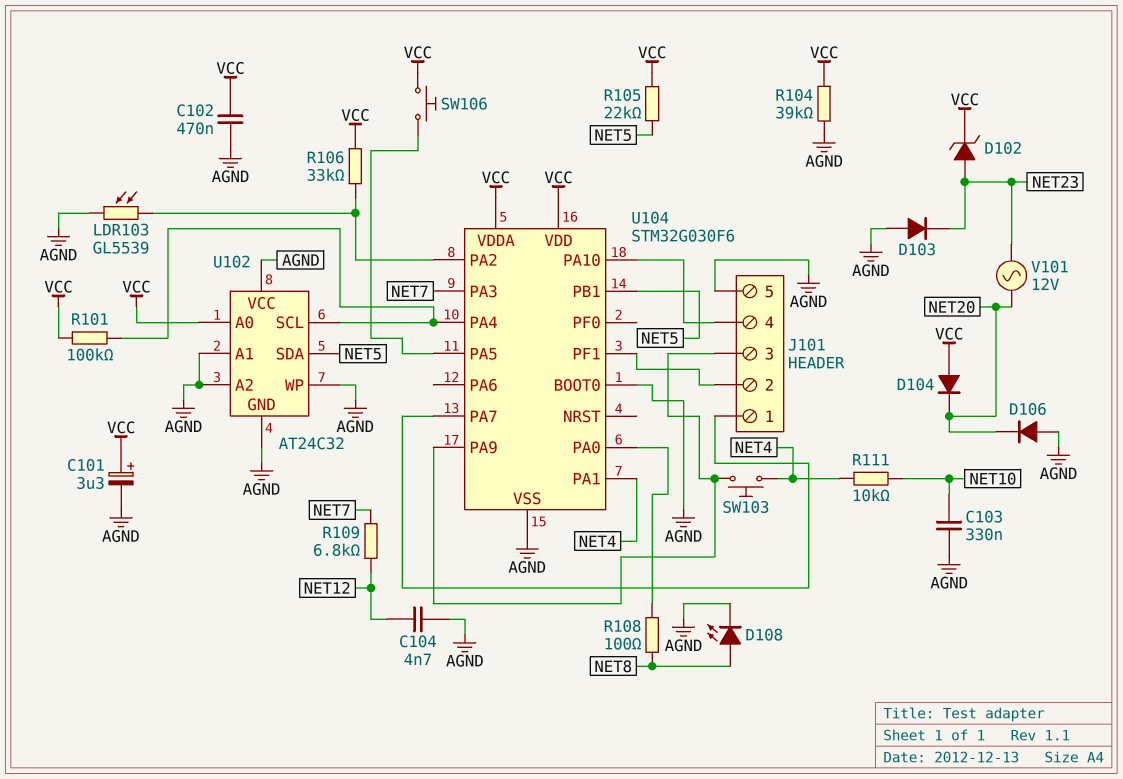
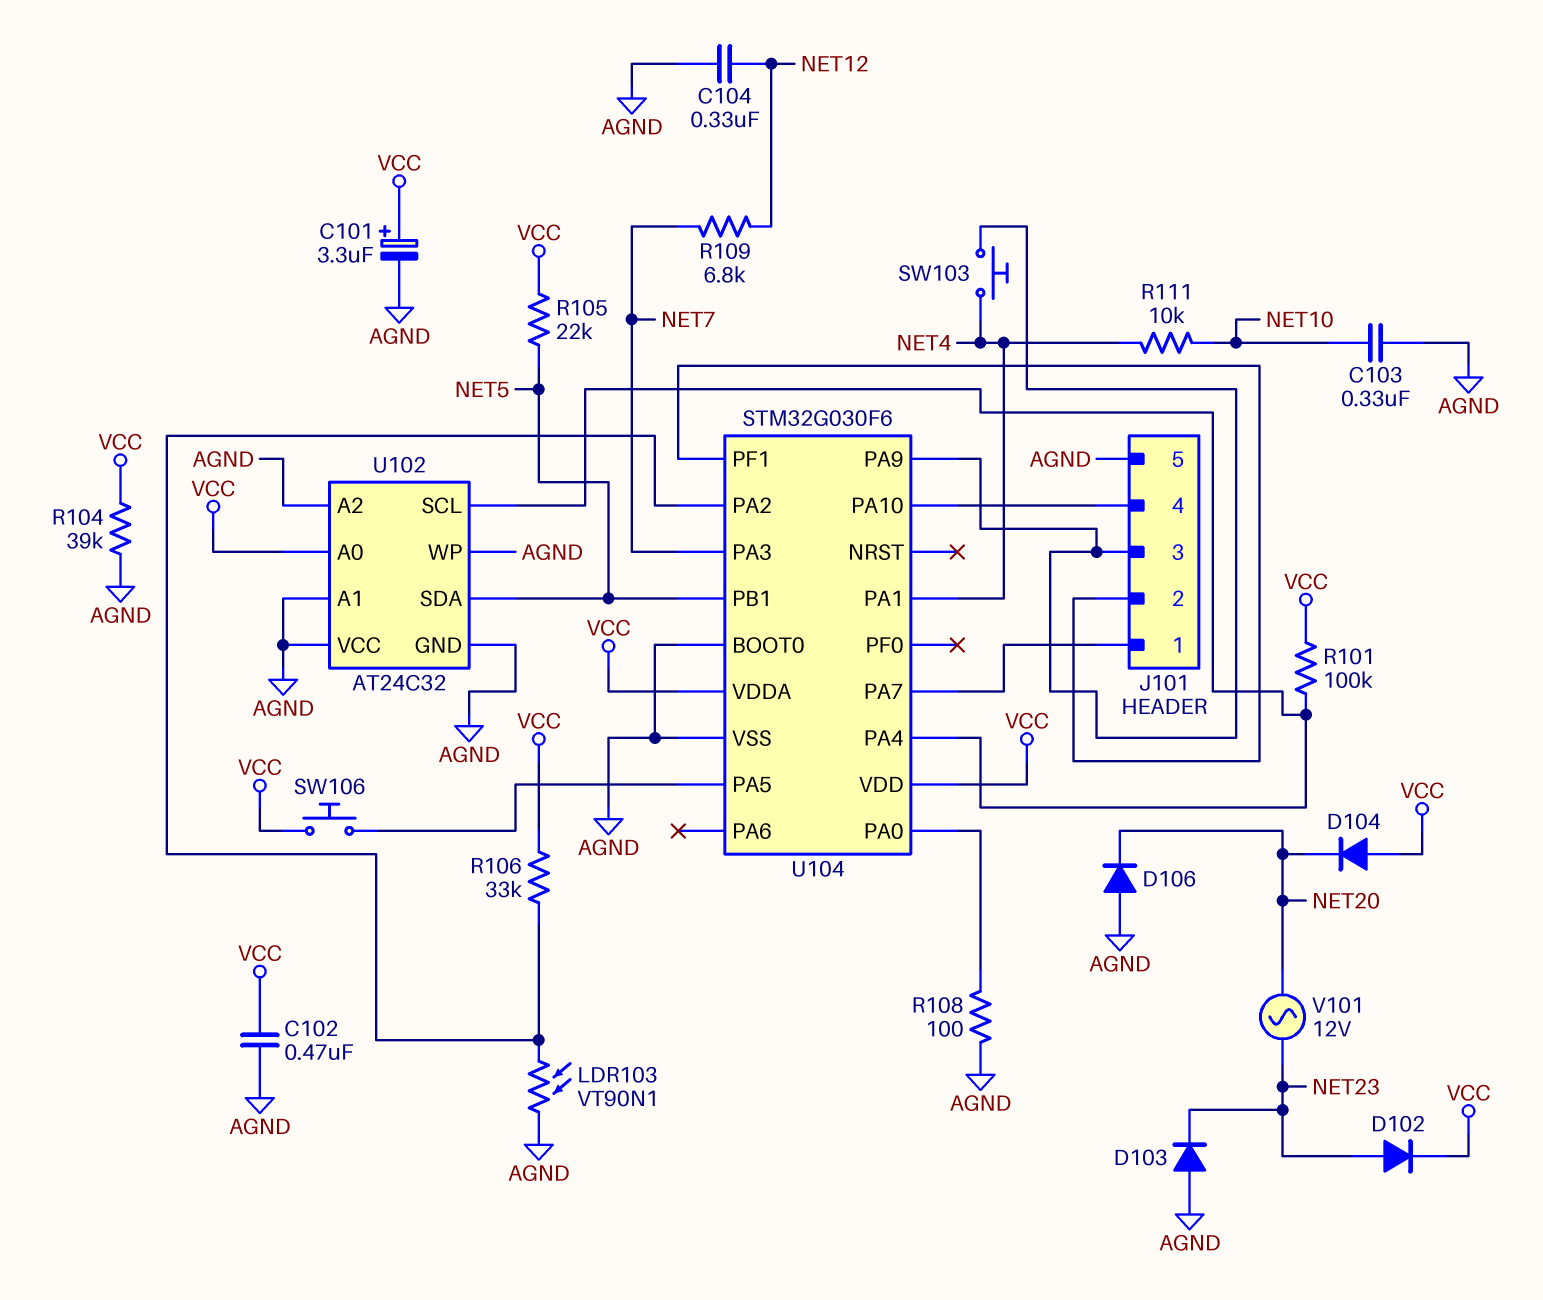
C104: 4.7nF (AGND, NET12) -> 330nF (AGND, NET12)
D102: zener (A NET23, K VCC) -> diode (A NET23, K VCC)
D108: LED (A NET8, K AGND) -> none
LDR103: GL5539 (AGND, U104/PA2) -> VT90N1 (AGND, U104/PA2)
R108: 100 (NET8, U104/PA0) -> 100 (AGND, U104/PA0)

